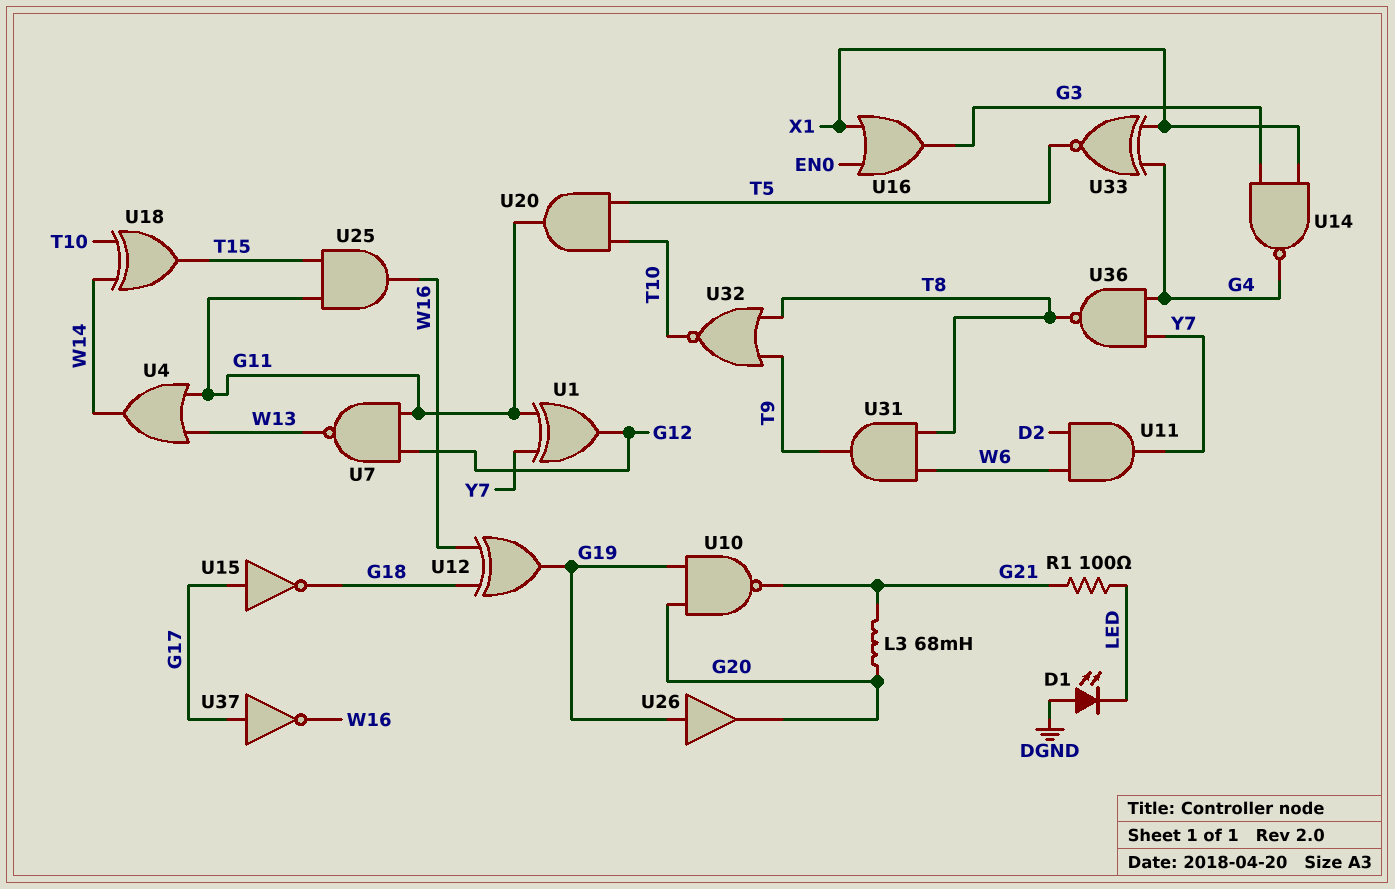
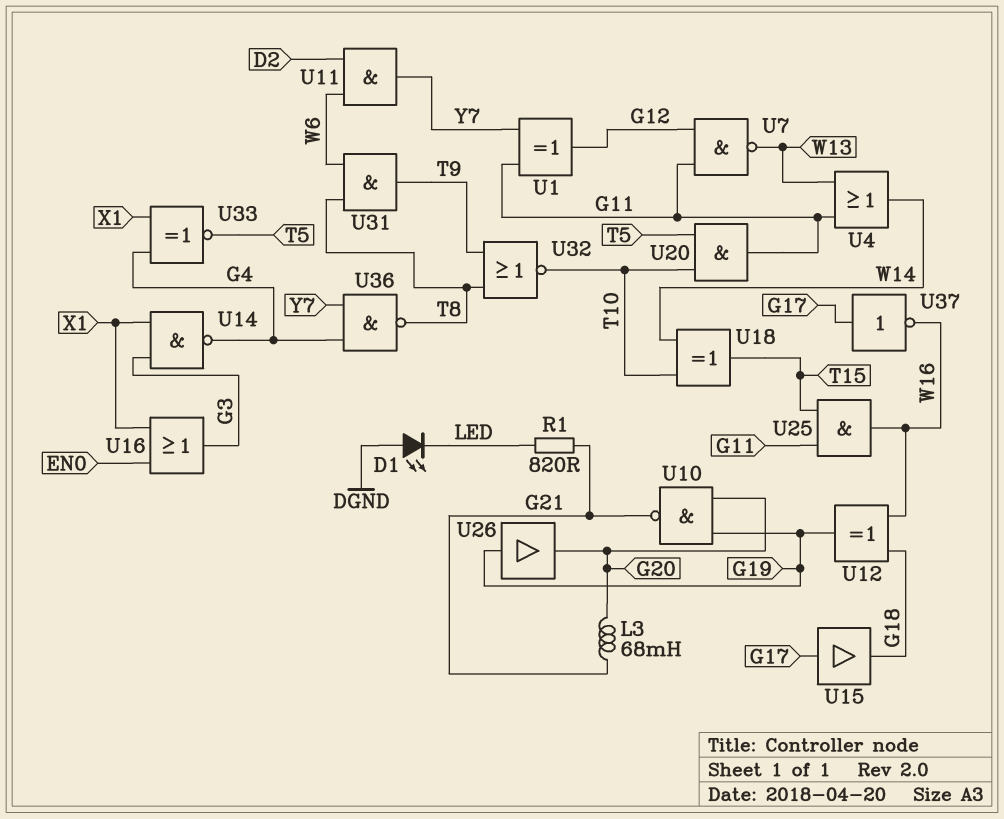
R1: 100 (G21, LED) -> 820 (G21, LED)
U15: NOT (in G17, out G18) -> buffer (in G17, out G18)

